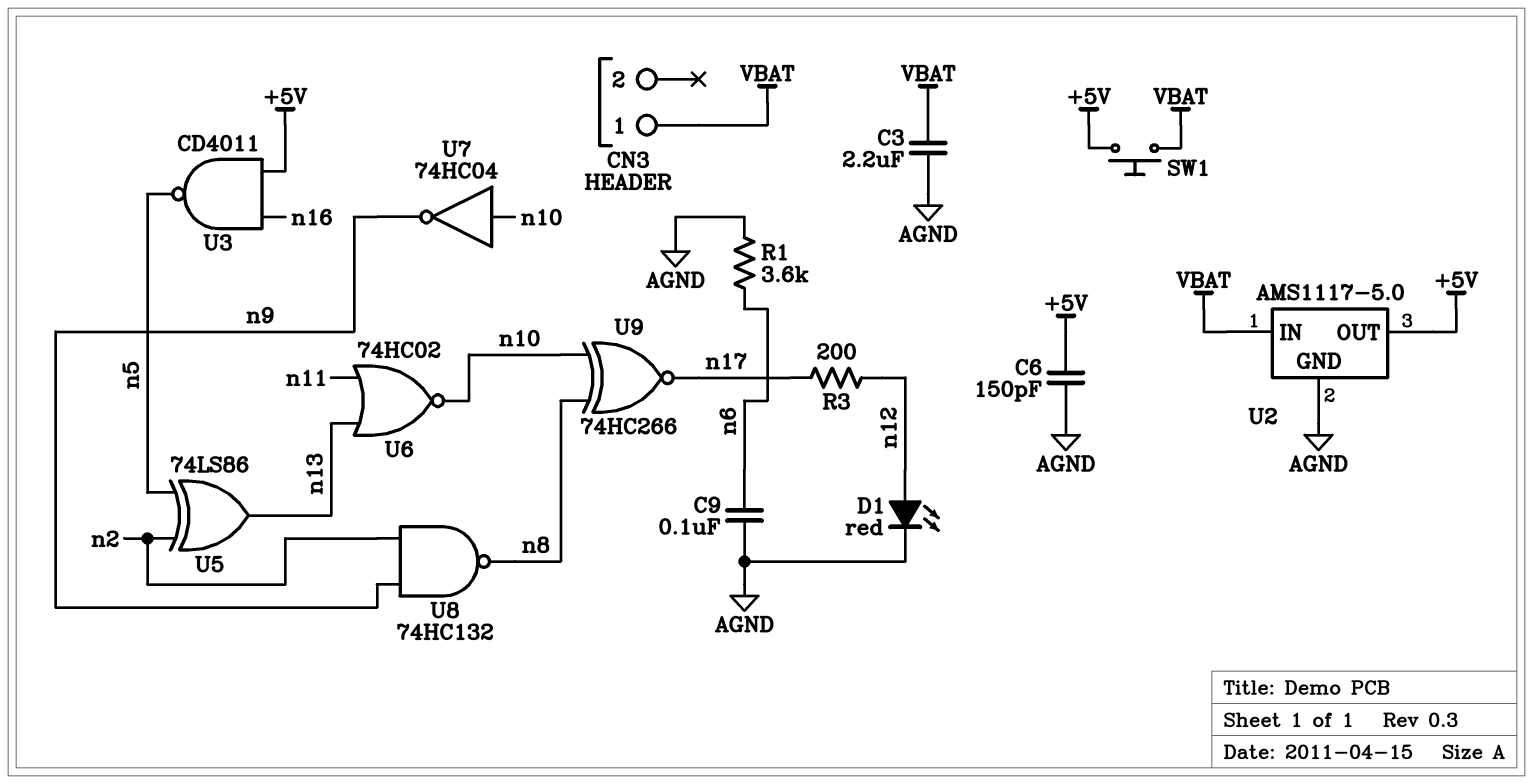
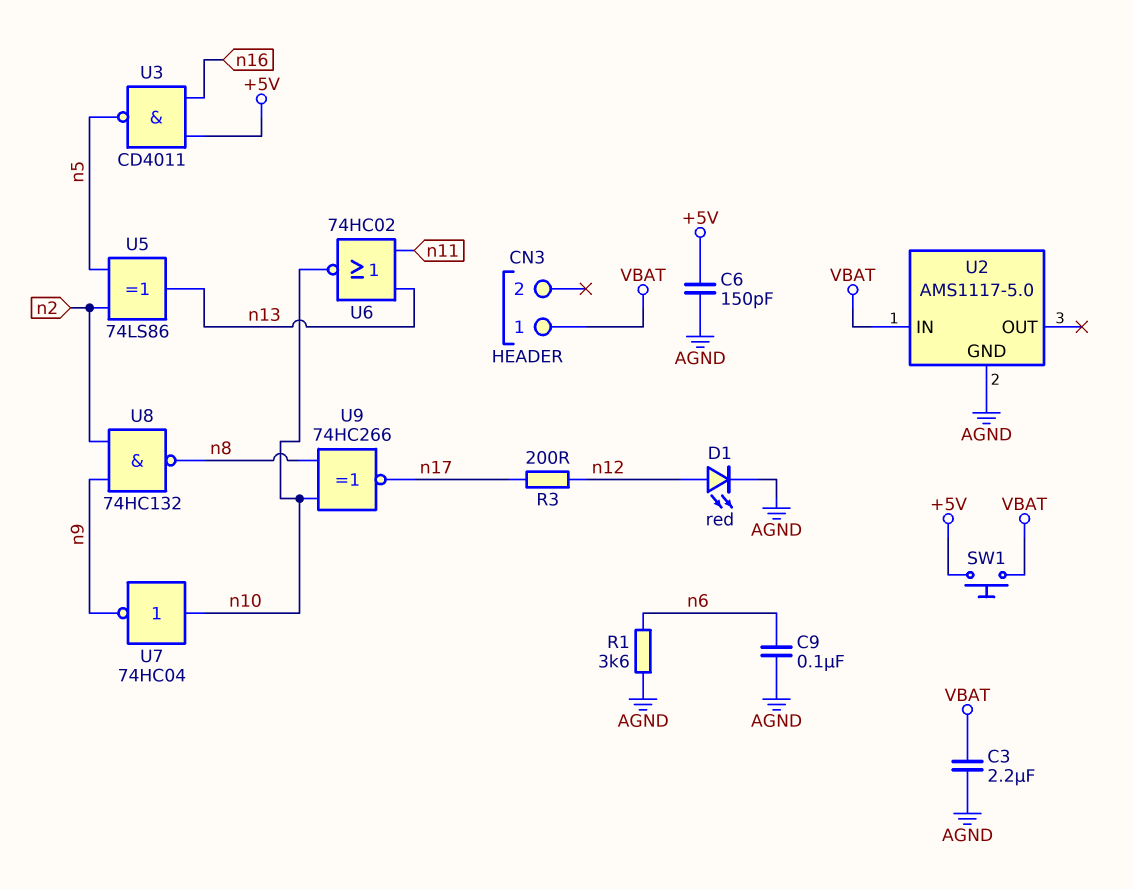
U2 pin OUT: +5V -> none

